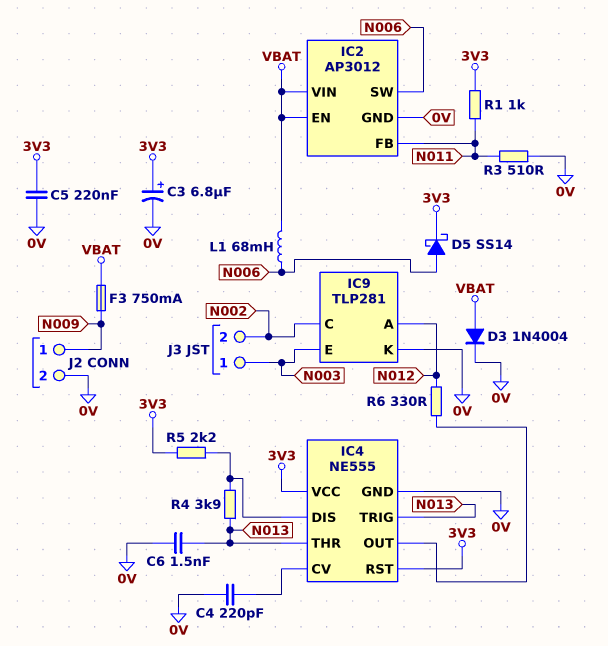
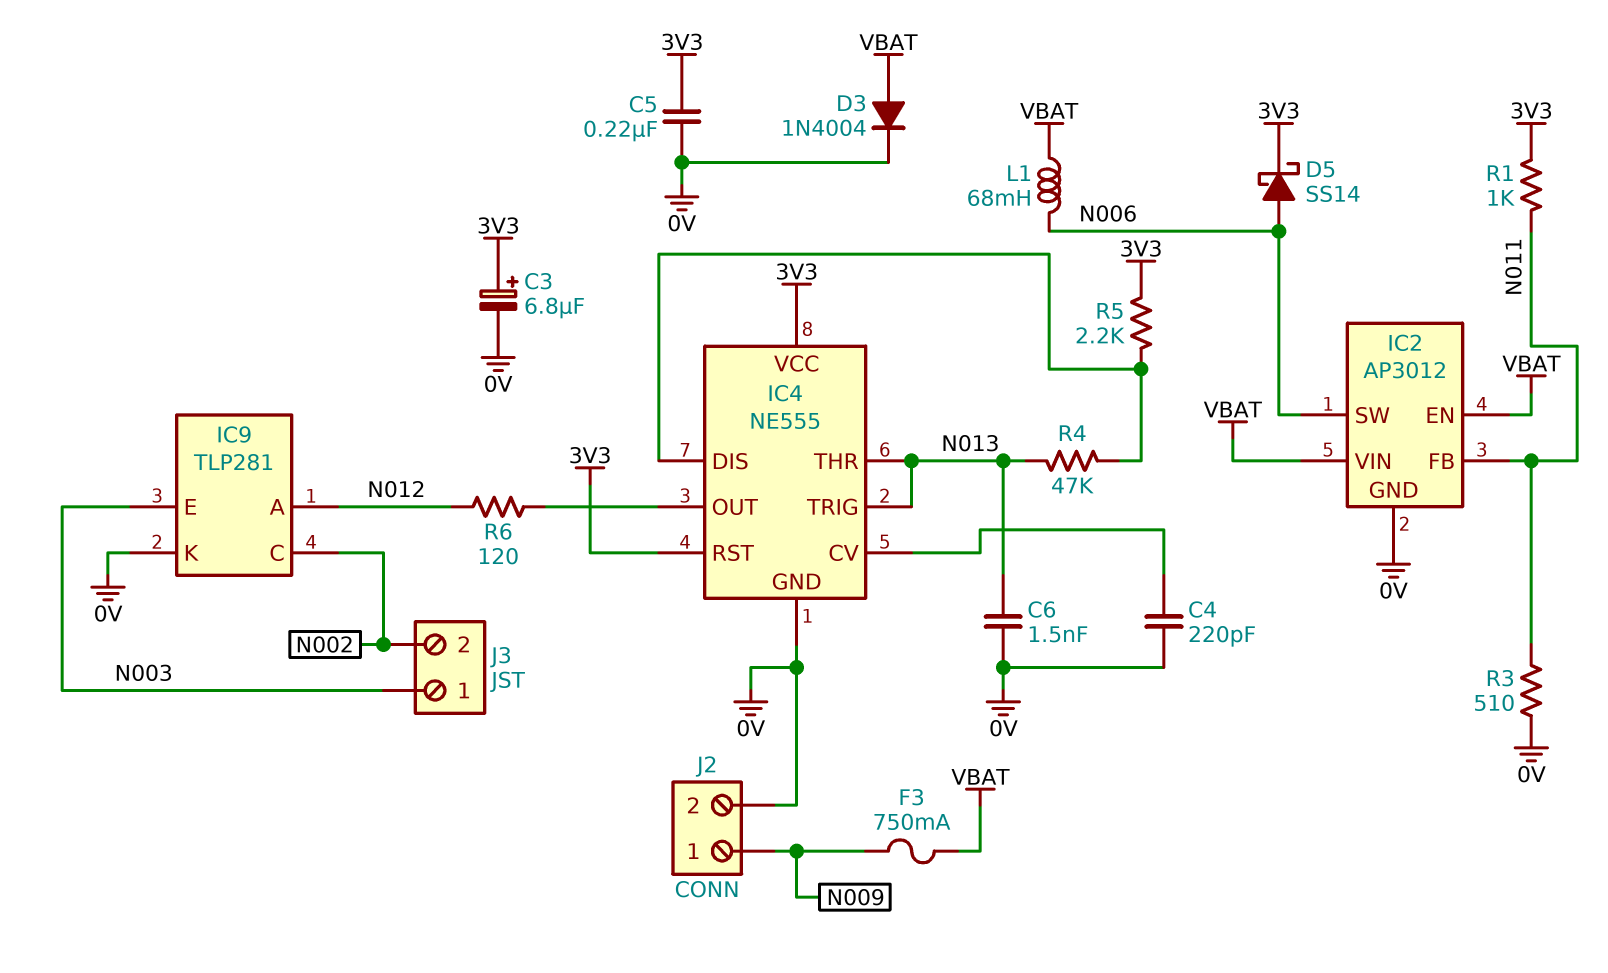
R4: 3.9k (IC4/DIS, N013) -> 47k (IC4/DIS, N013)
R6: 330 (IC4/OUT, N012) -> 120 (IC4/OUT, N012)

